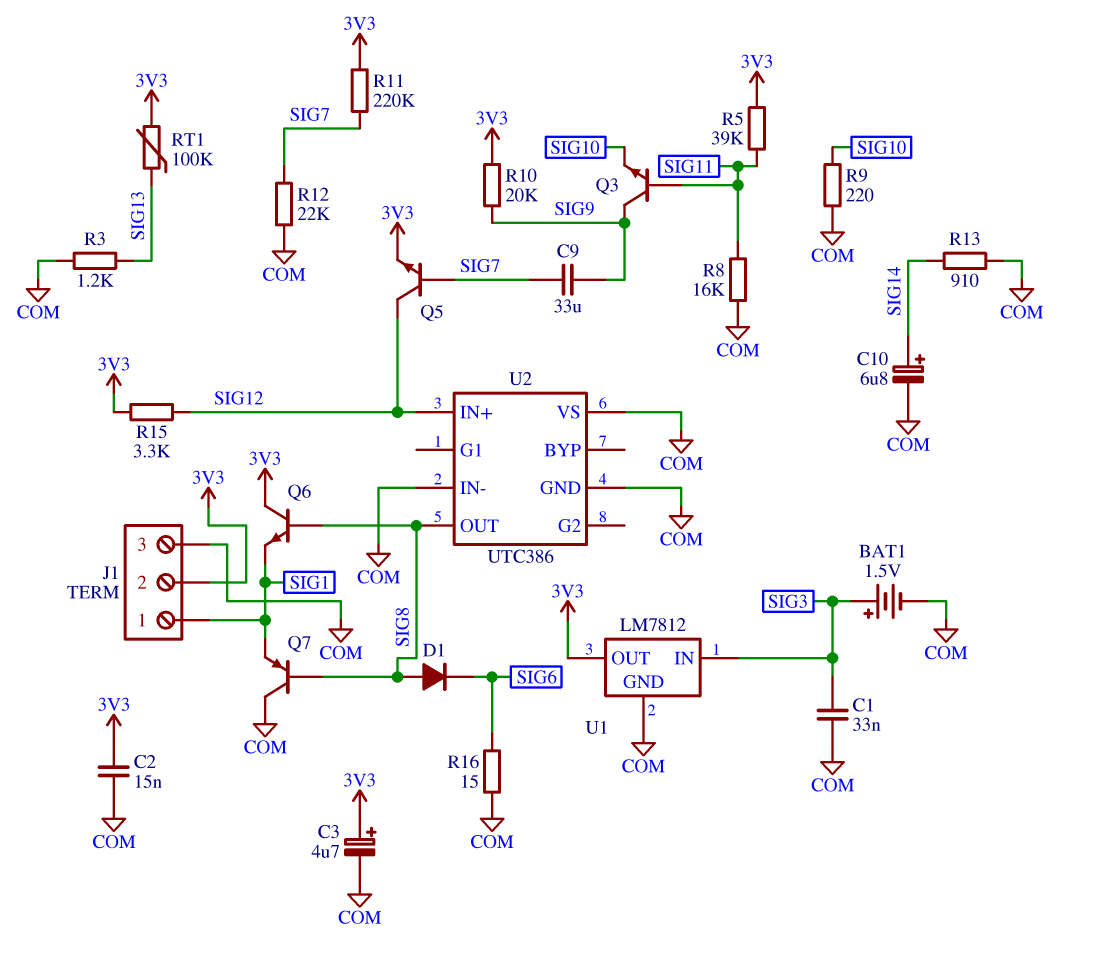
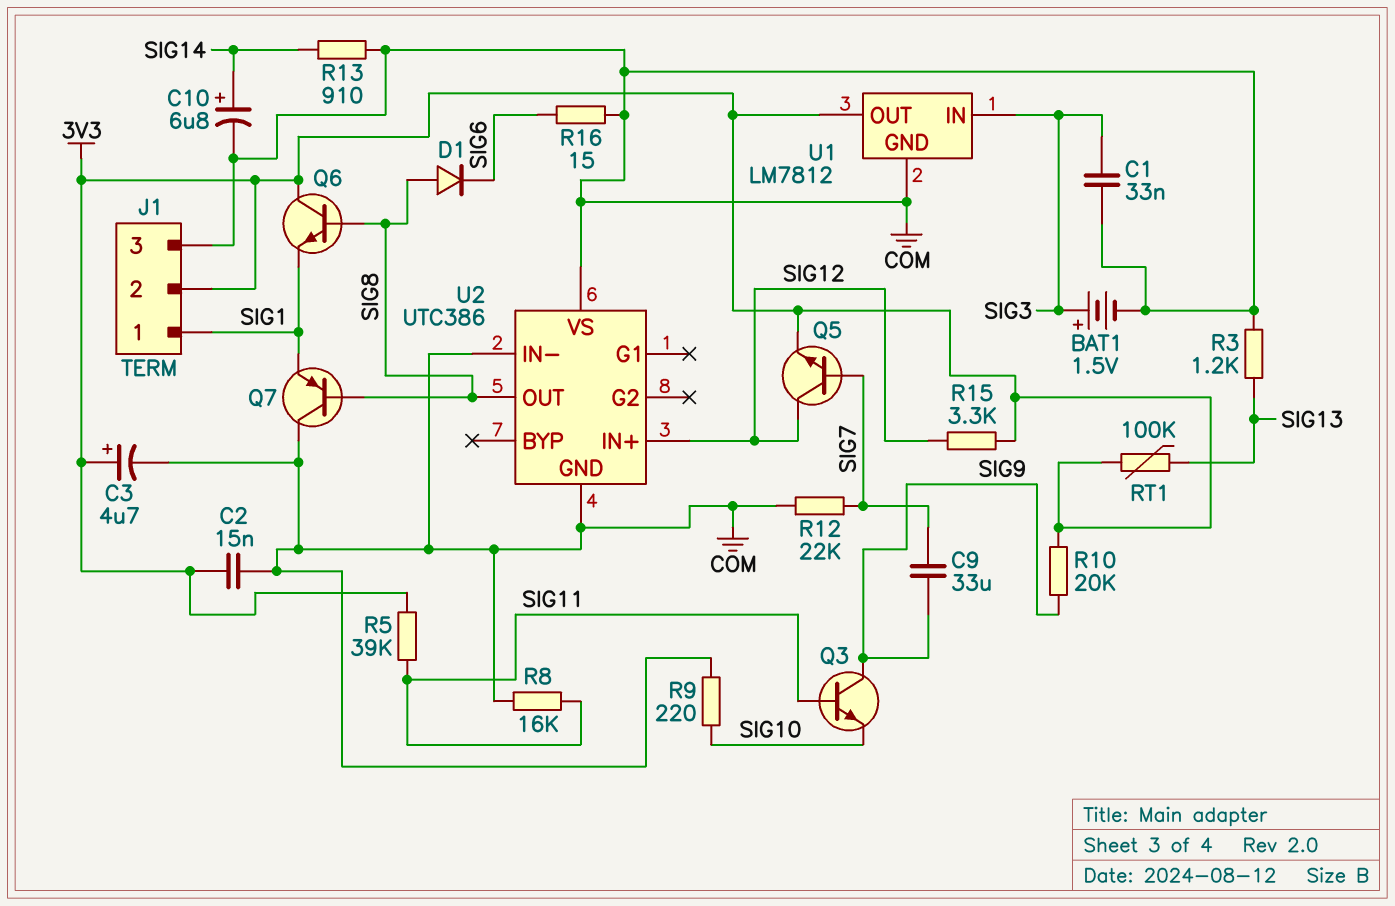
R11: 220k (3V3, SIG7) -> none

